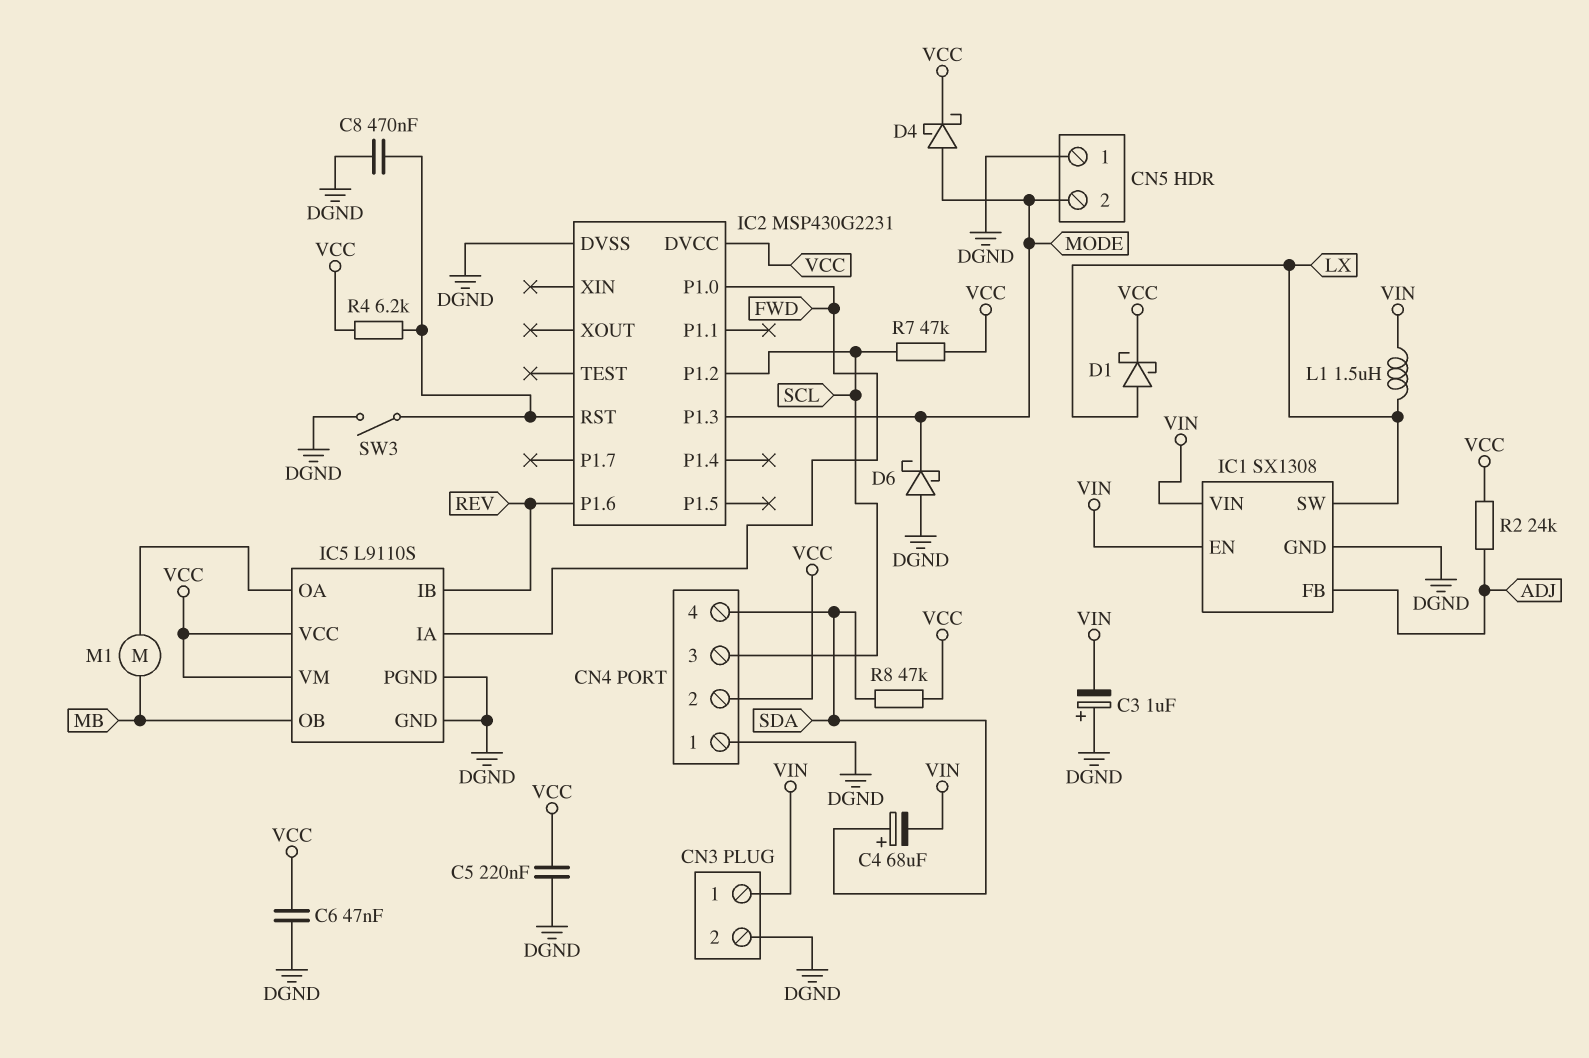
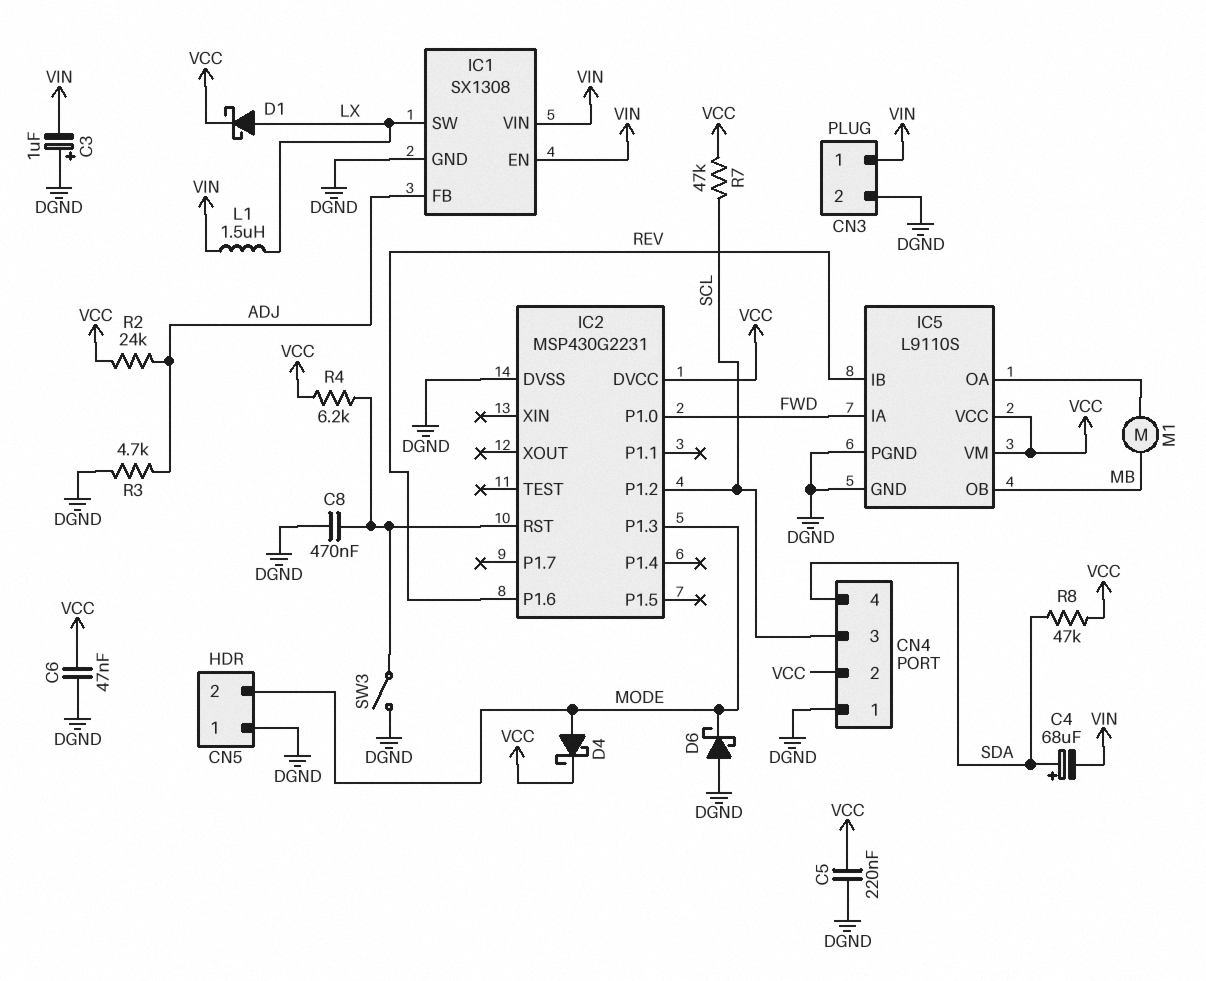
R3: none -> 4.7k (ADJ, DGND)

